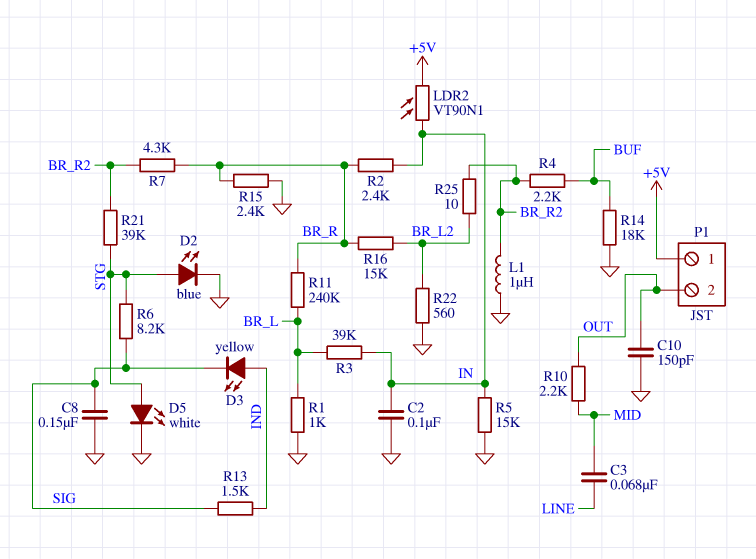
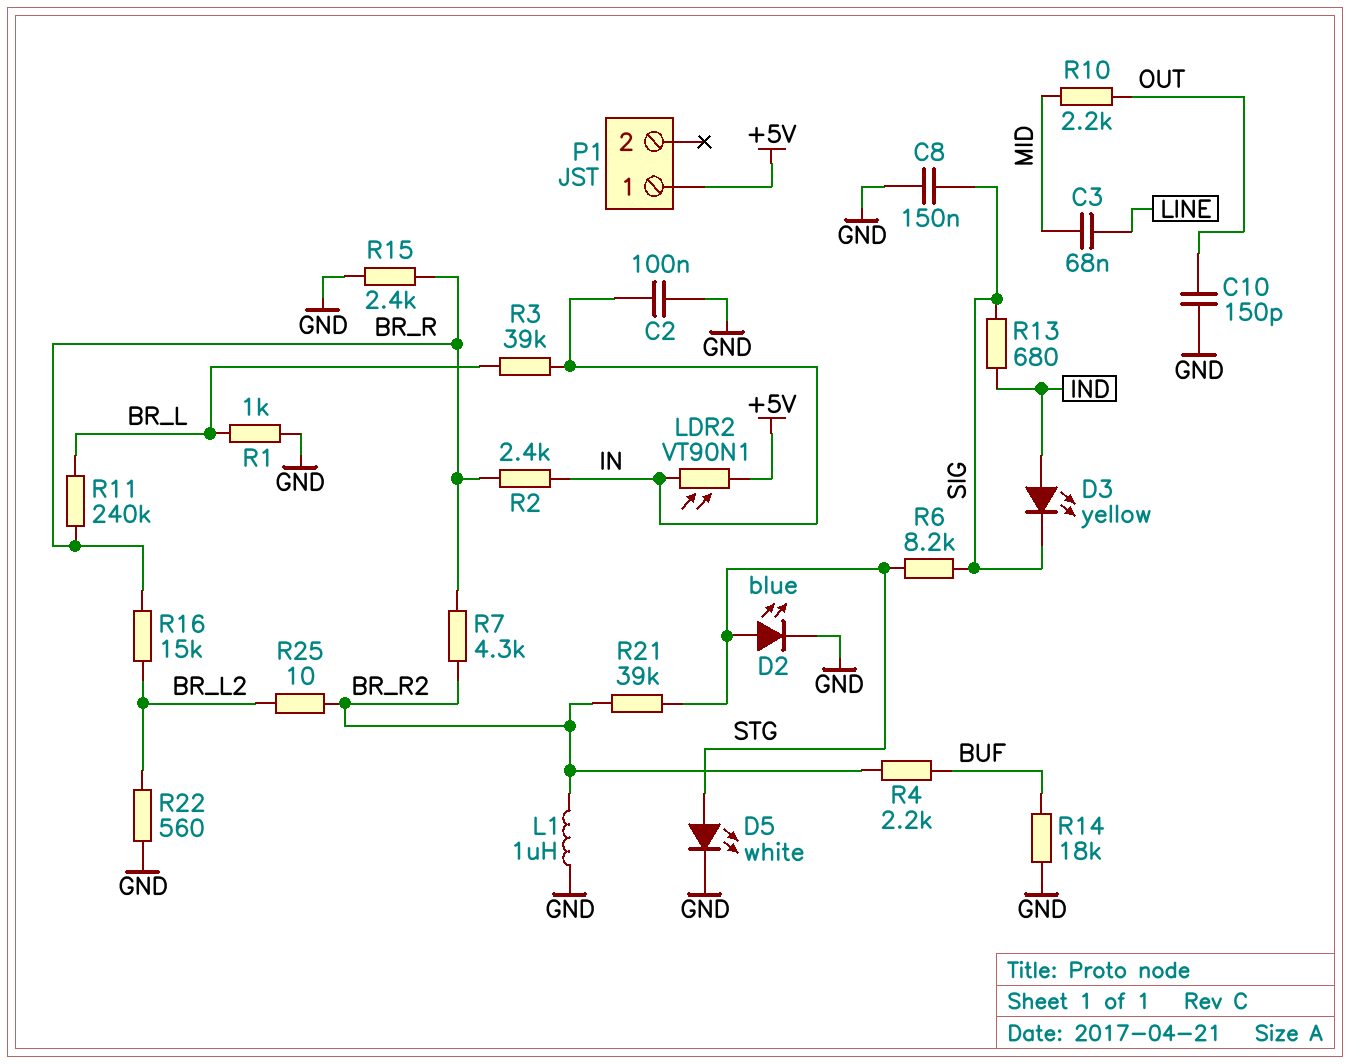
P1 pin 2: OUT -> none
R5: 15k (GND, IN) -> none
R13: 1.5k (IND, SIG) -> 680 (IND, SIG)

